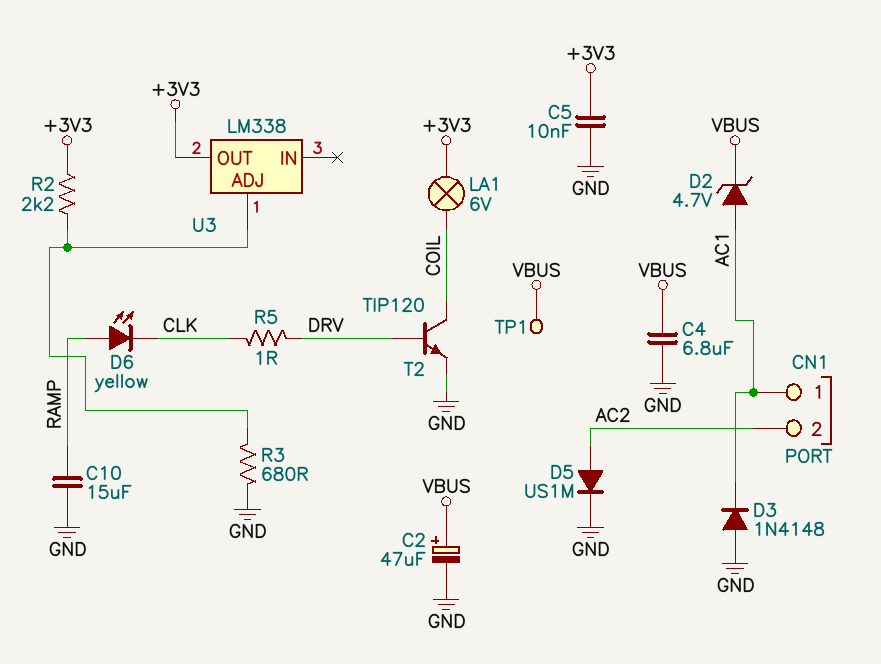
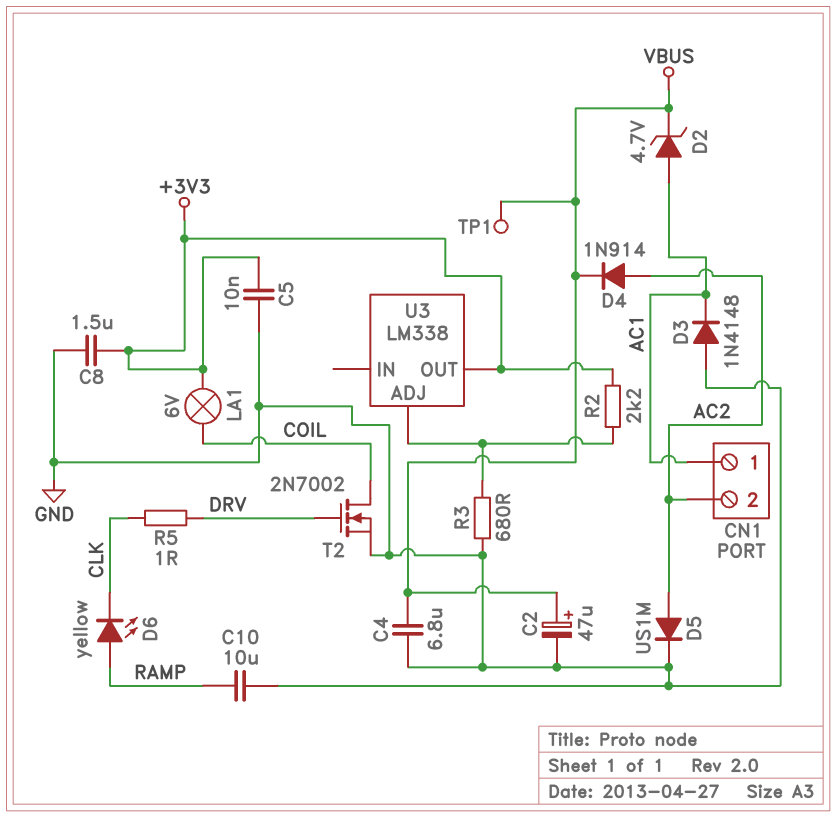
C8: none -> 1.5uF (+3V3, GND)
C10: 15uF (GND, RAMP) -> 10uF (GND, RAMP)
D4: none -> diode 1N914 (A AC2, K VBUS)
T2: NPN TIP120 (B DRV, C COIL, E GND) -> NMOS 2N7002 (G DRV, D COIL, S GND)

